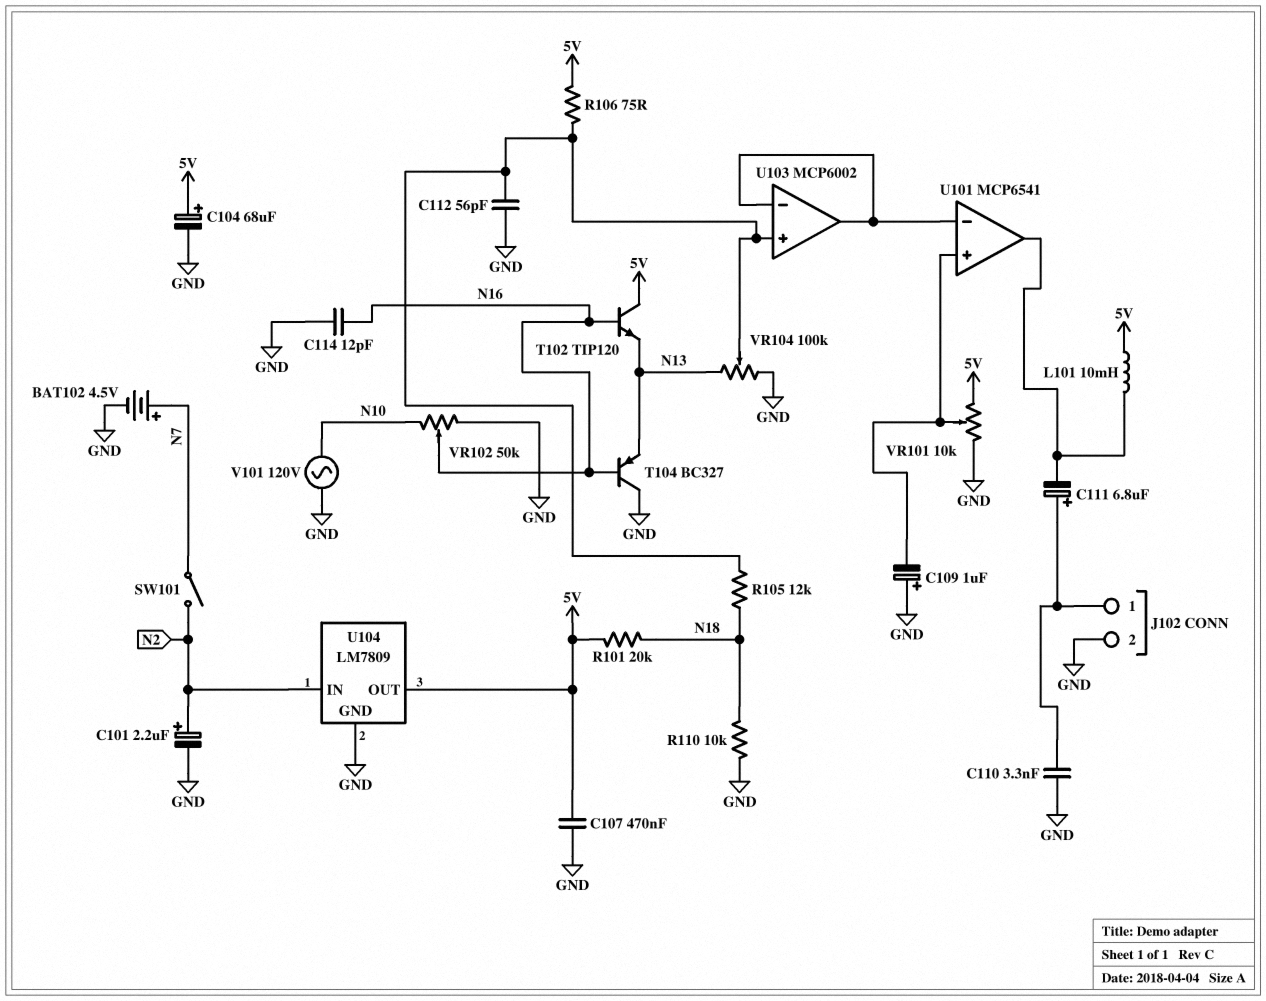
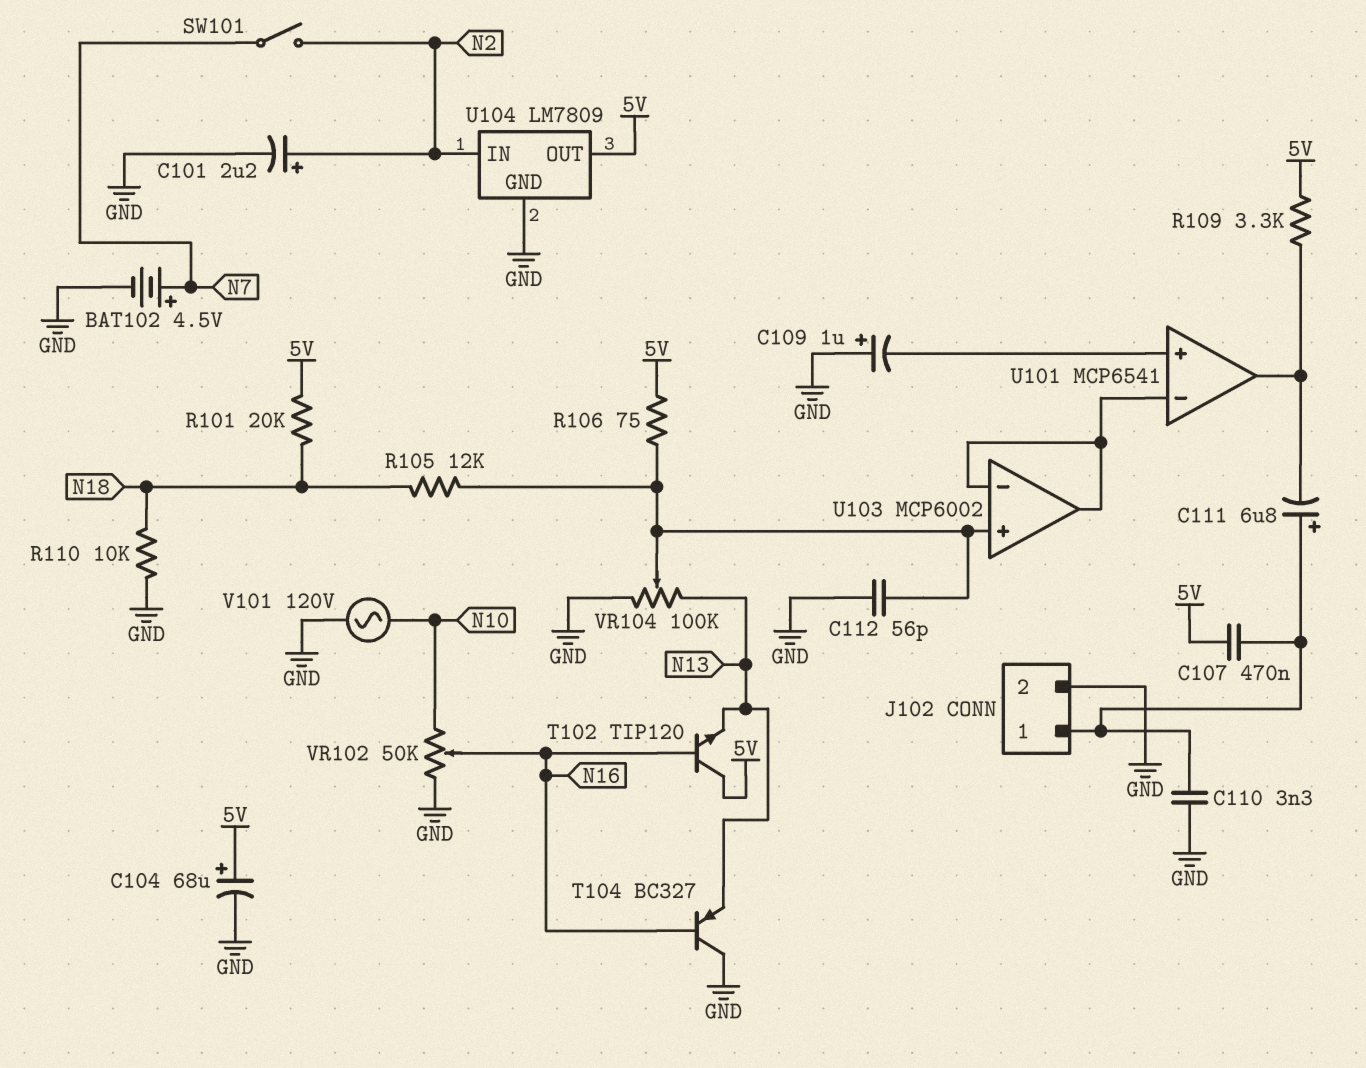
C107: 470nF (5V, GND) -> 470nF (5V, J102/1)
C114: 12pF (GND, N16) -> none
L101: 10mH (5V, U101/out) -> none
R109: none -> 3.3k (5V, U101/out)
VR101: 10k (5V, GND, wiper U101/in+) -> none

